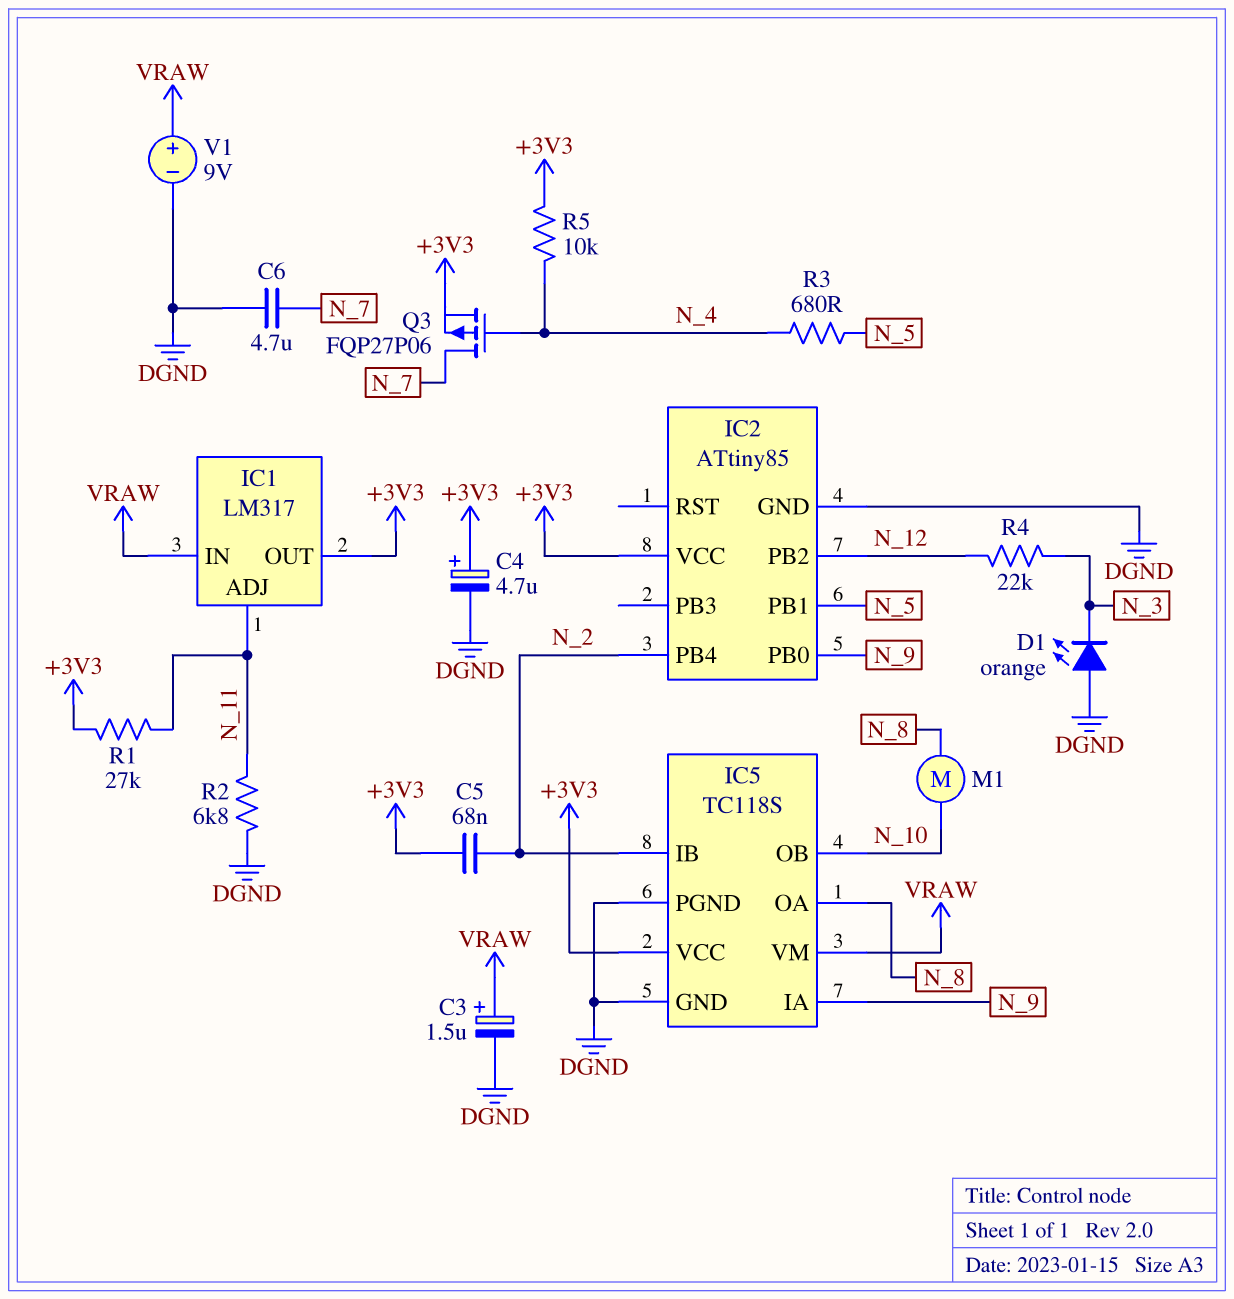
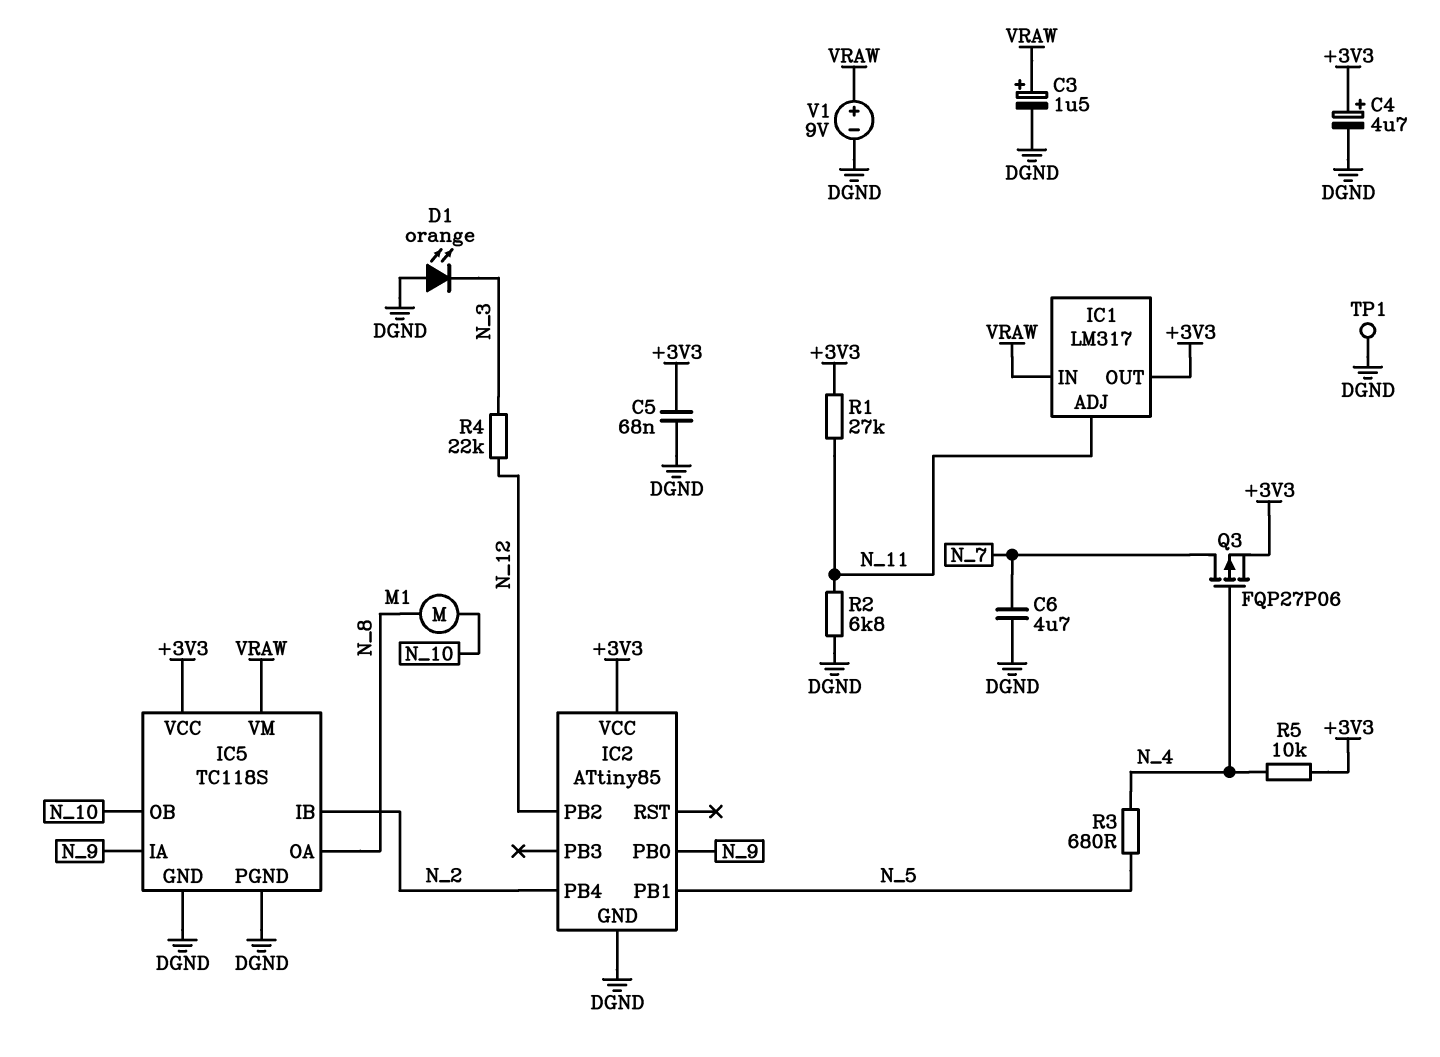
C5: 68nF (+3V3, N_2) -> 68nF (+3V3, DGND)
TP1: none -> test point (DGND)

